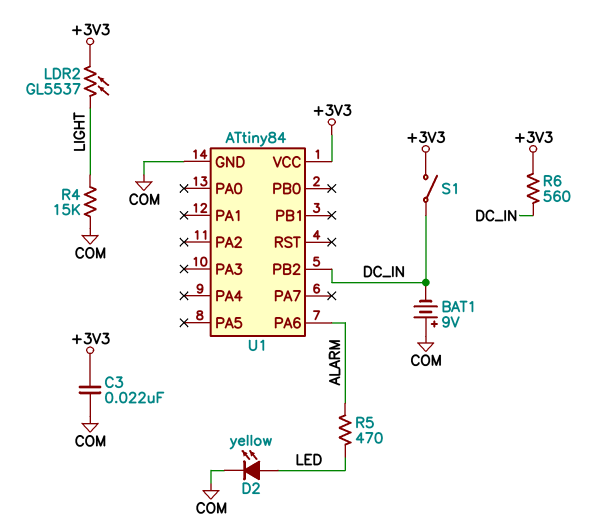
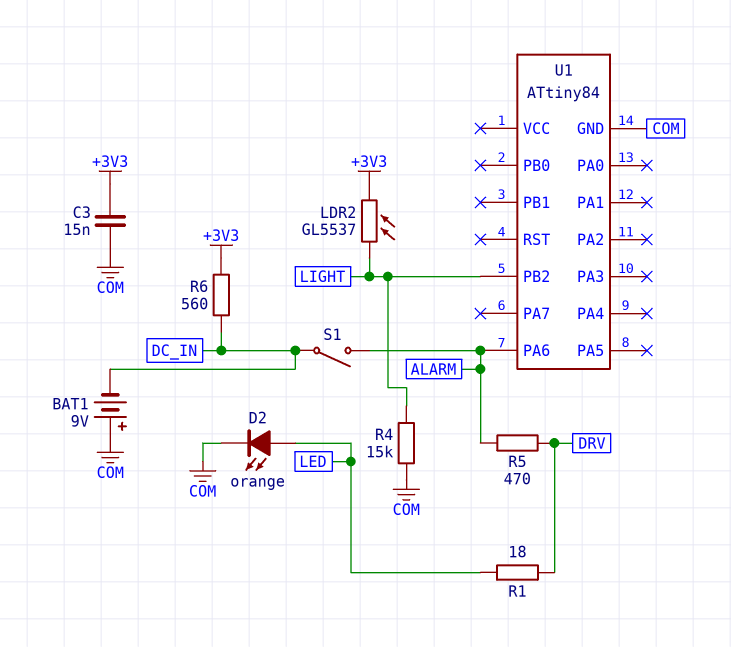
C3: 22nF (+3V3, COM) -> 15nF (+3V3, COM)
D2: LED yellow (A LED, K COM) -> LED orange (A LED, K COM)
R1: none -> 18 (DRV, LED)
R5: 470 (ALARM, LED) -> 470 (ALARM, DRV)
S1: switch (+3V3, DC_IN) -> switch (ALARM, DC_IN)
U1 pin PB2: DC_IN -> LIGHT
U1 pin VCC: +3V3 -> none

